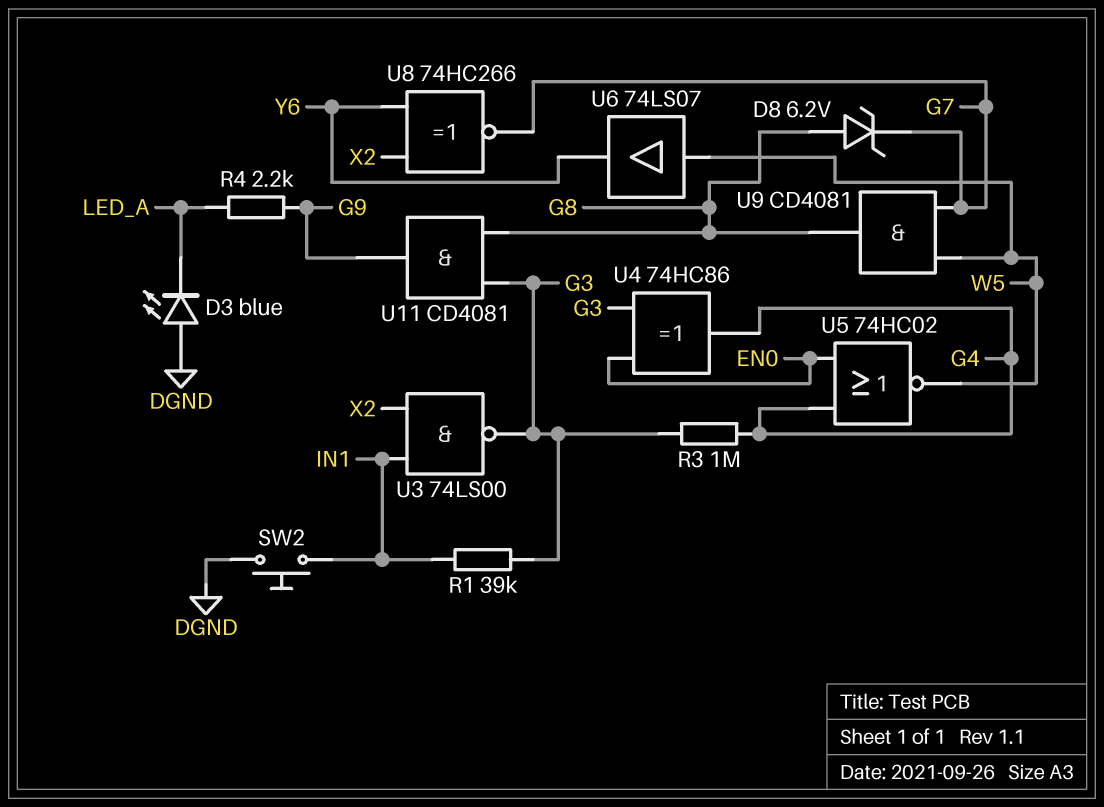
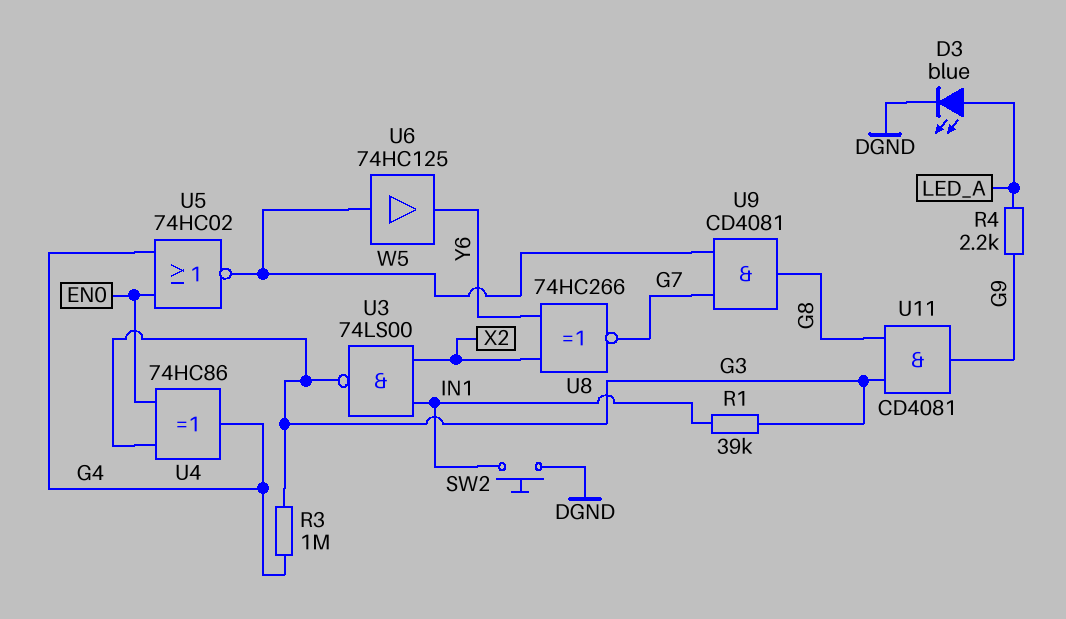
D3: LED blue (A DGND, K LED_A) -> LED blue (A LED_A, K DGND)
D8: zener 6.2V (A G8, K G7) -> none
U6: buffer 74LS07 (in W5, out Y6) -> buffer 74HC125 (in W5, out Y6)

